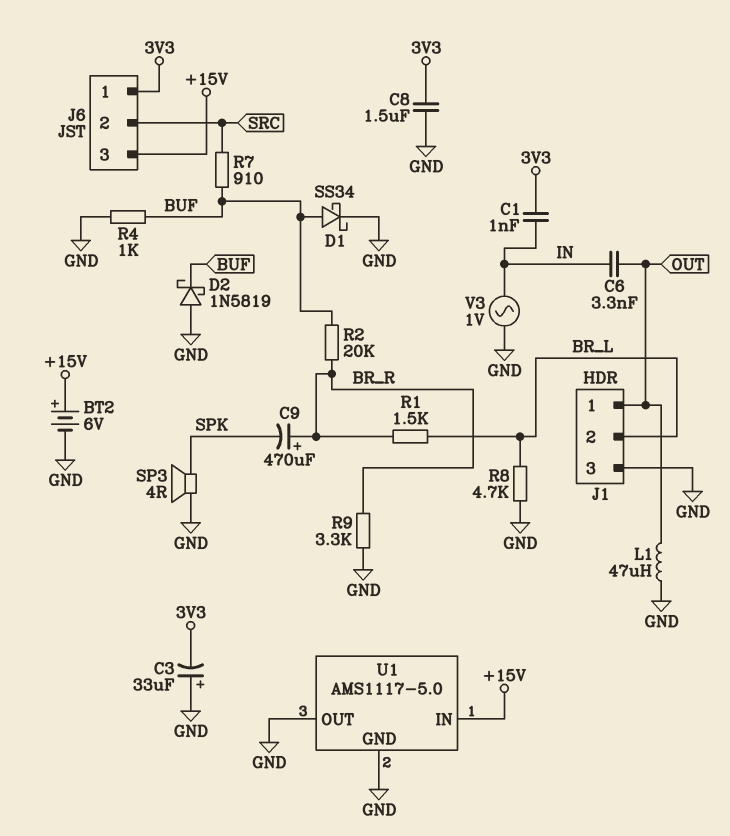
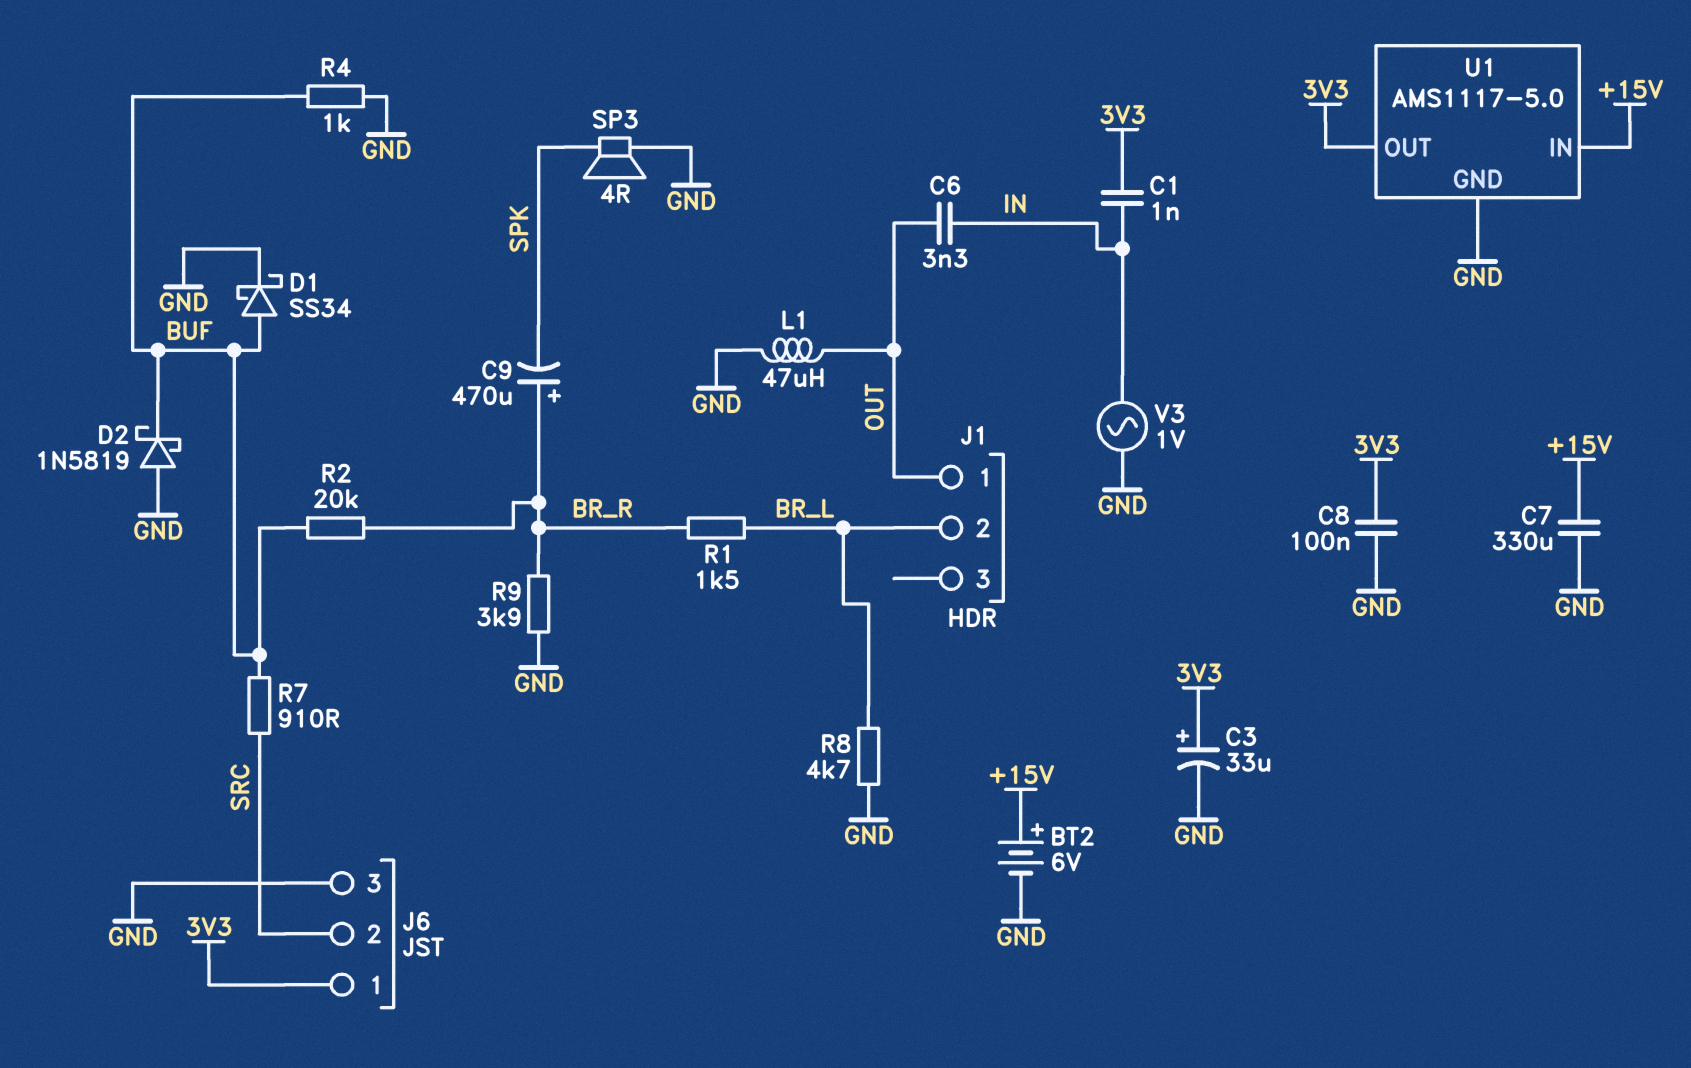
C3: 33uF (plus GND, minus 3V3) -> 33uF (plus 3V3, minus GND)
C7: none -> 330uF (+15V, GND)
C8: 1.5uF (3V3, GND) -> 100nF (3V3, GND)
J1 pin 3: GND -> none
J6 pin 3: +15V -> GND
R9: 3.3k (BR_R, GND) -> 3.9k (BR_R, GND)
U1 pin OUT: GND -> 3V3

